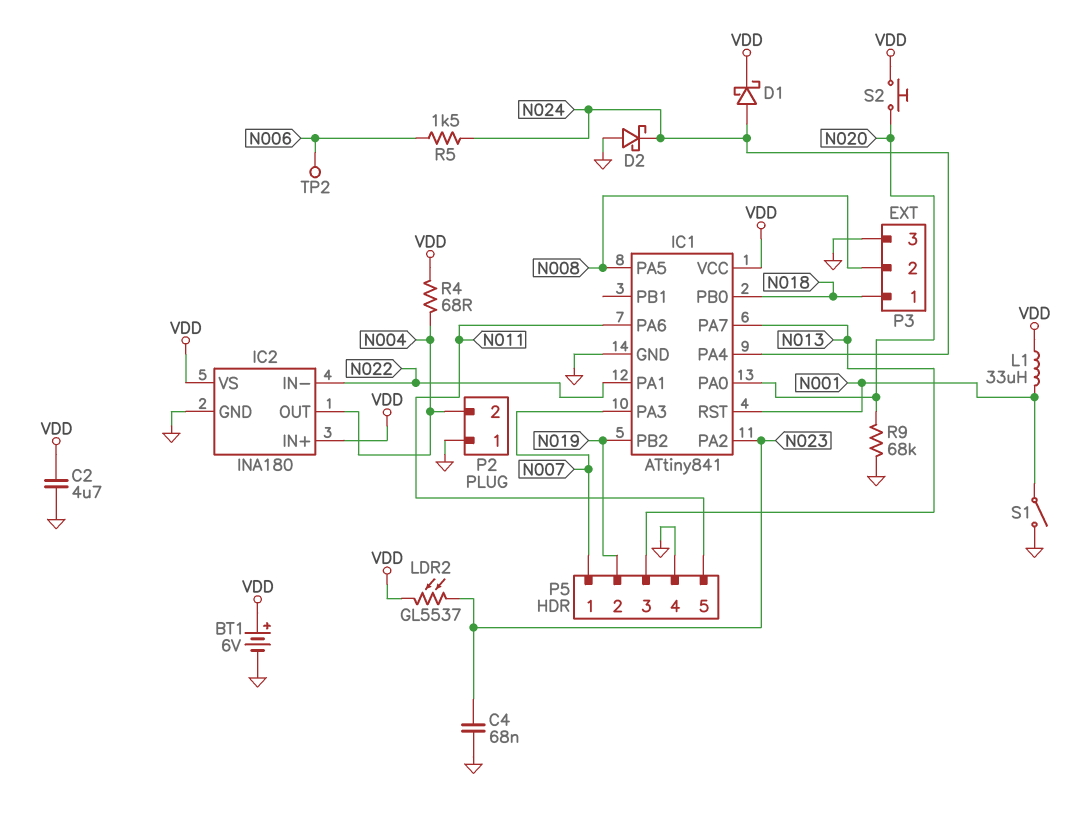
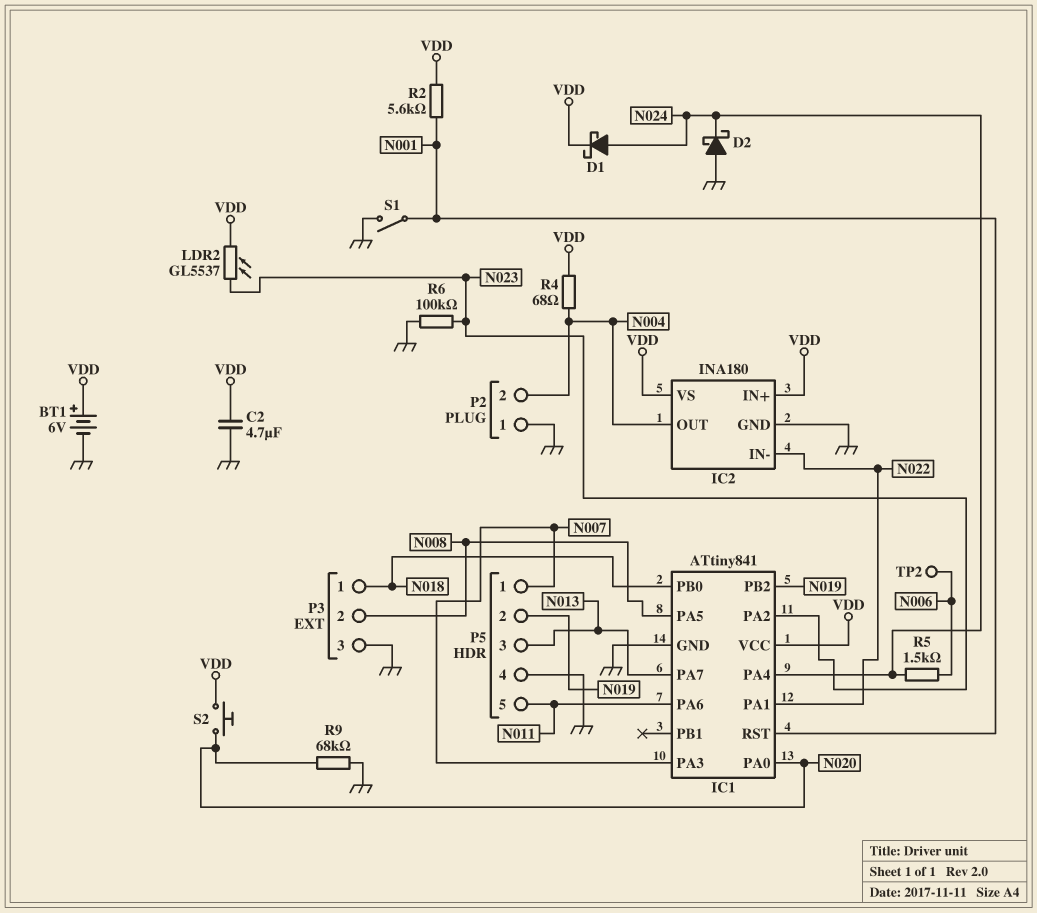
C4: 68nF (GND, N023) -> none
L1: 33uH (N001, VDD) -> none
R2: none -> 5.6k (N001, VDD)
R6: none -> 100k (GND, N023)

